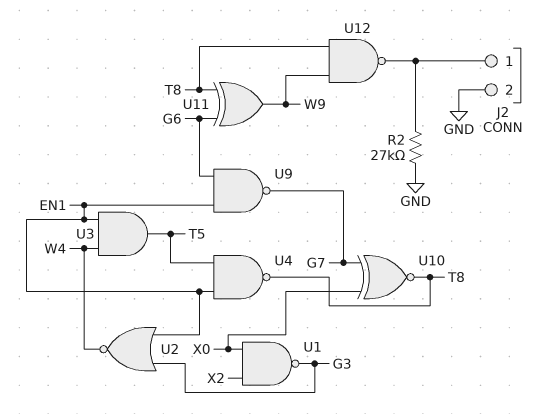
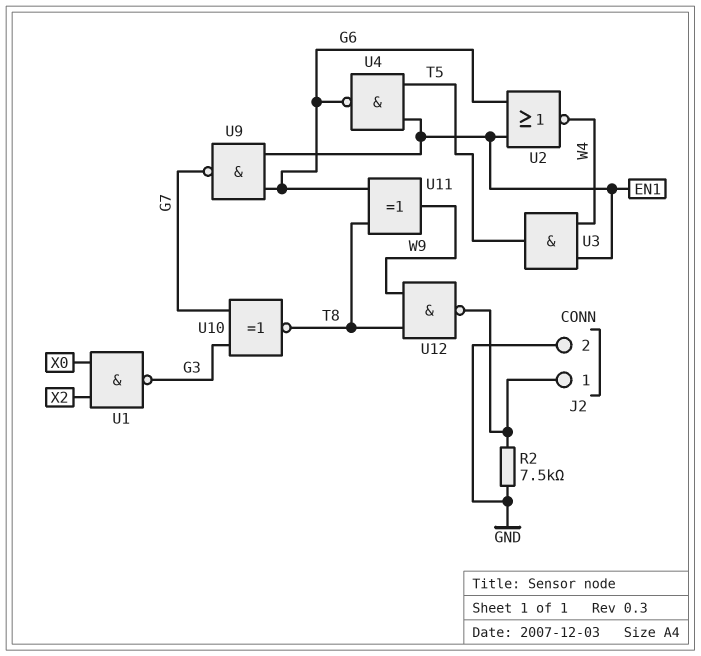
R2: 27k (GND, J2/1) -> 7.5k (GND, J2/1)
U2: NOR (in EN1, in G3, out W4) -> NOR (in EN1, in G6, out W4)
U4: NAND (in EN1, in T5, out T8) -> NAND (in EN1, in T5, out G6)
U10: XNOR (in G7, in X0, out T8) -> XNOR (in G3, in G7, out T8)

